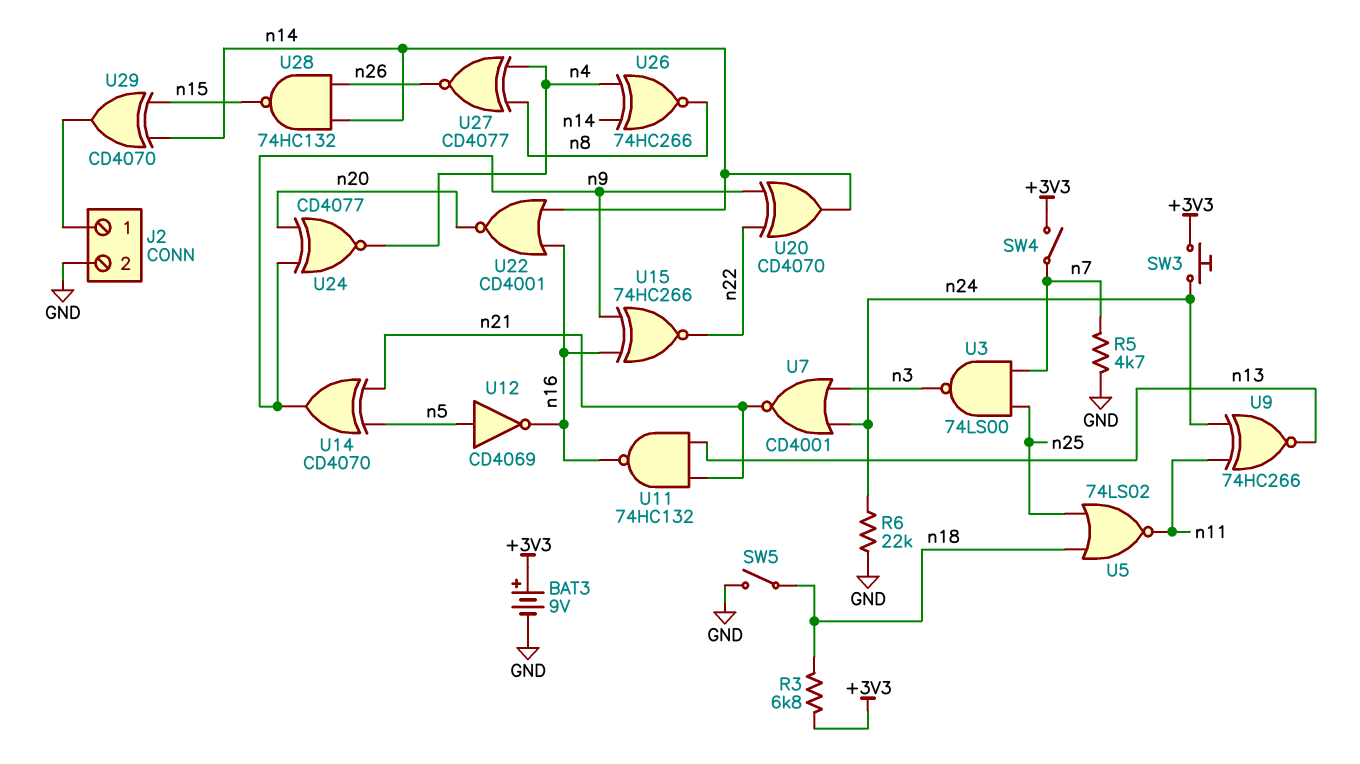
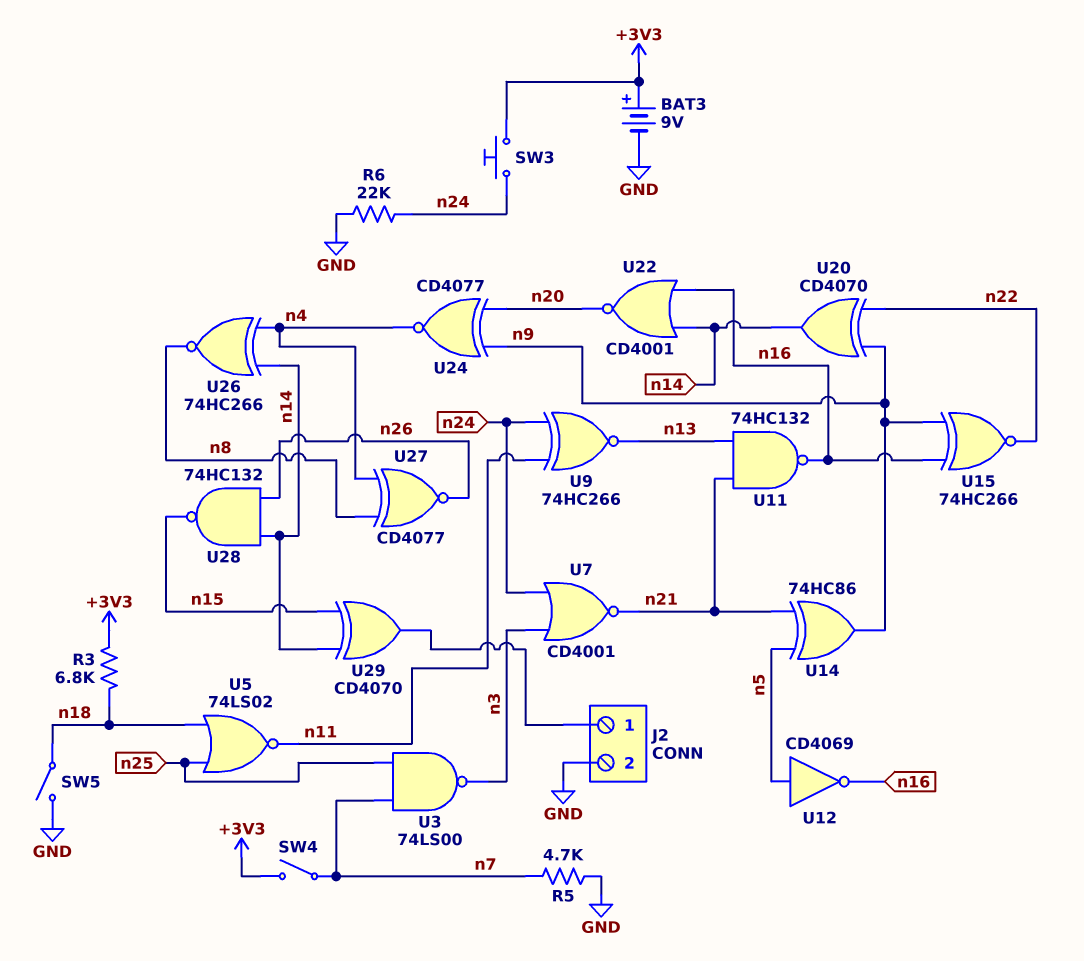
U14: XOR CD4070 (in n5, in n21, out n9) -> XOR 74HC86 (in n5, in n21, out n9)

